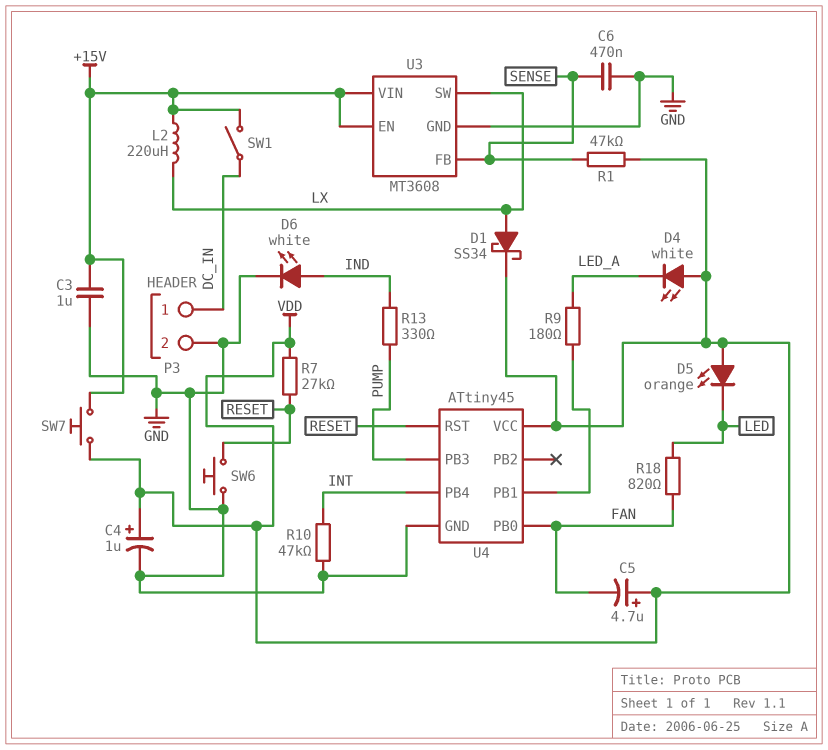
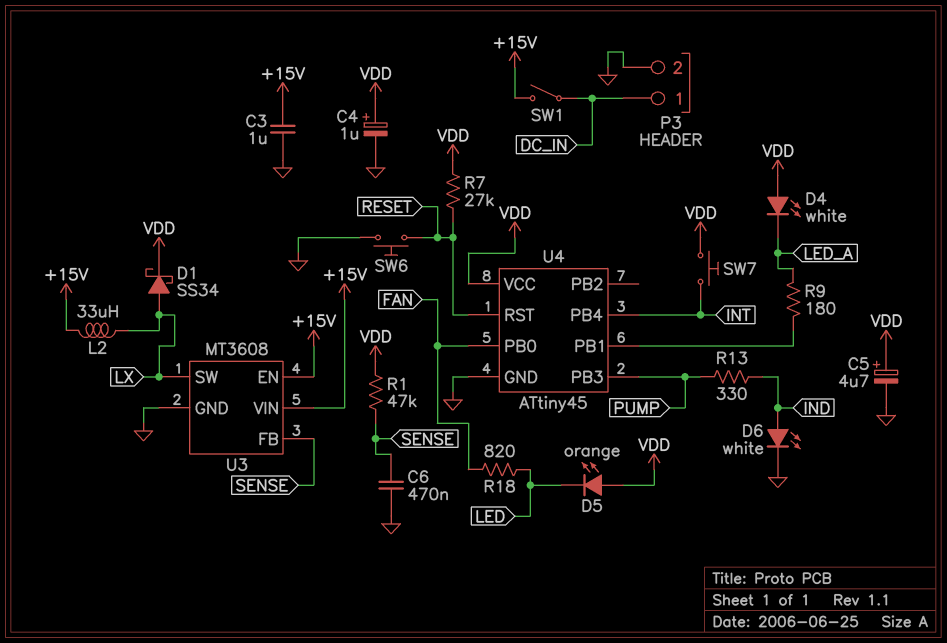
C5: 4.7uF (plus VDD, minus FAN) -> 4.7uF (plus VDD, minus GND)
L2: 220uH (+15V, LX) -> 33uH (+15V, LX)
R10: 47k (GND, INT) -> none
SW7: button (+15V, VDD) -> button (INT, VDD)

